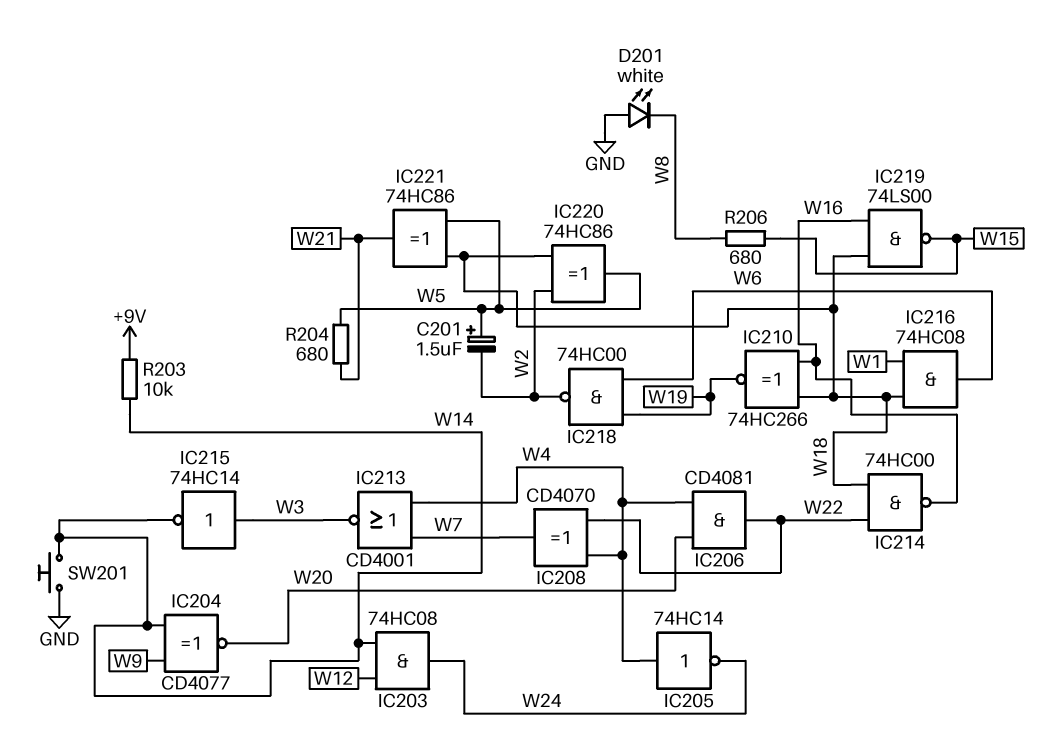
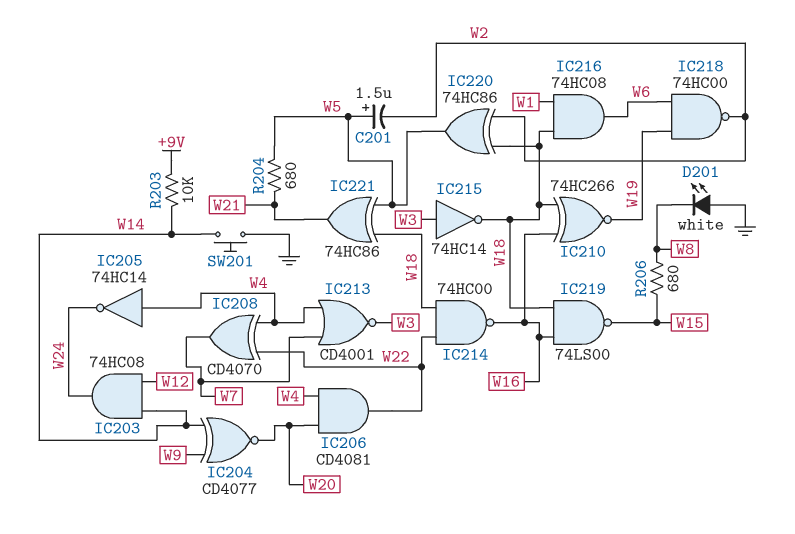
IC215: NOT 74HC14 (in W3, out W14) -> NOT 74HC14 (in W3, out W18)

